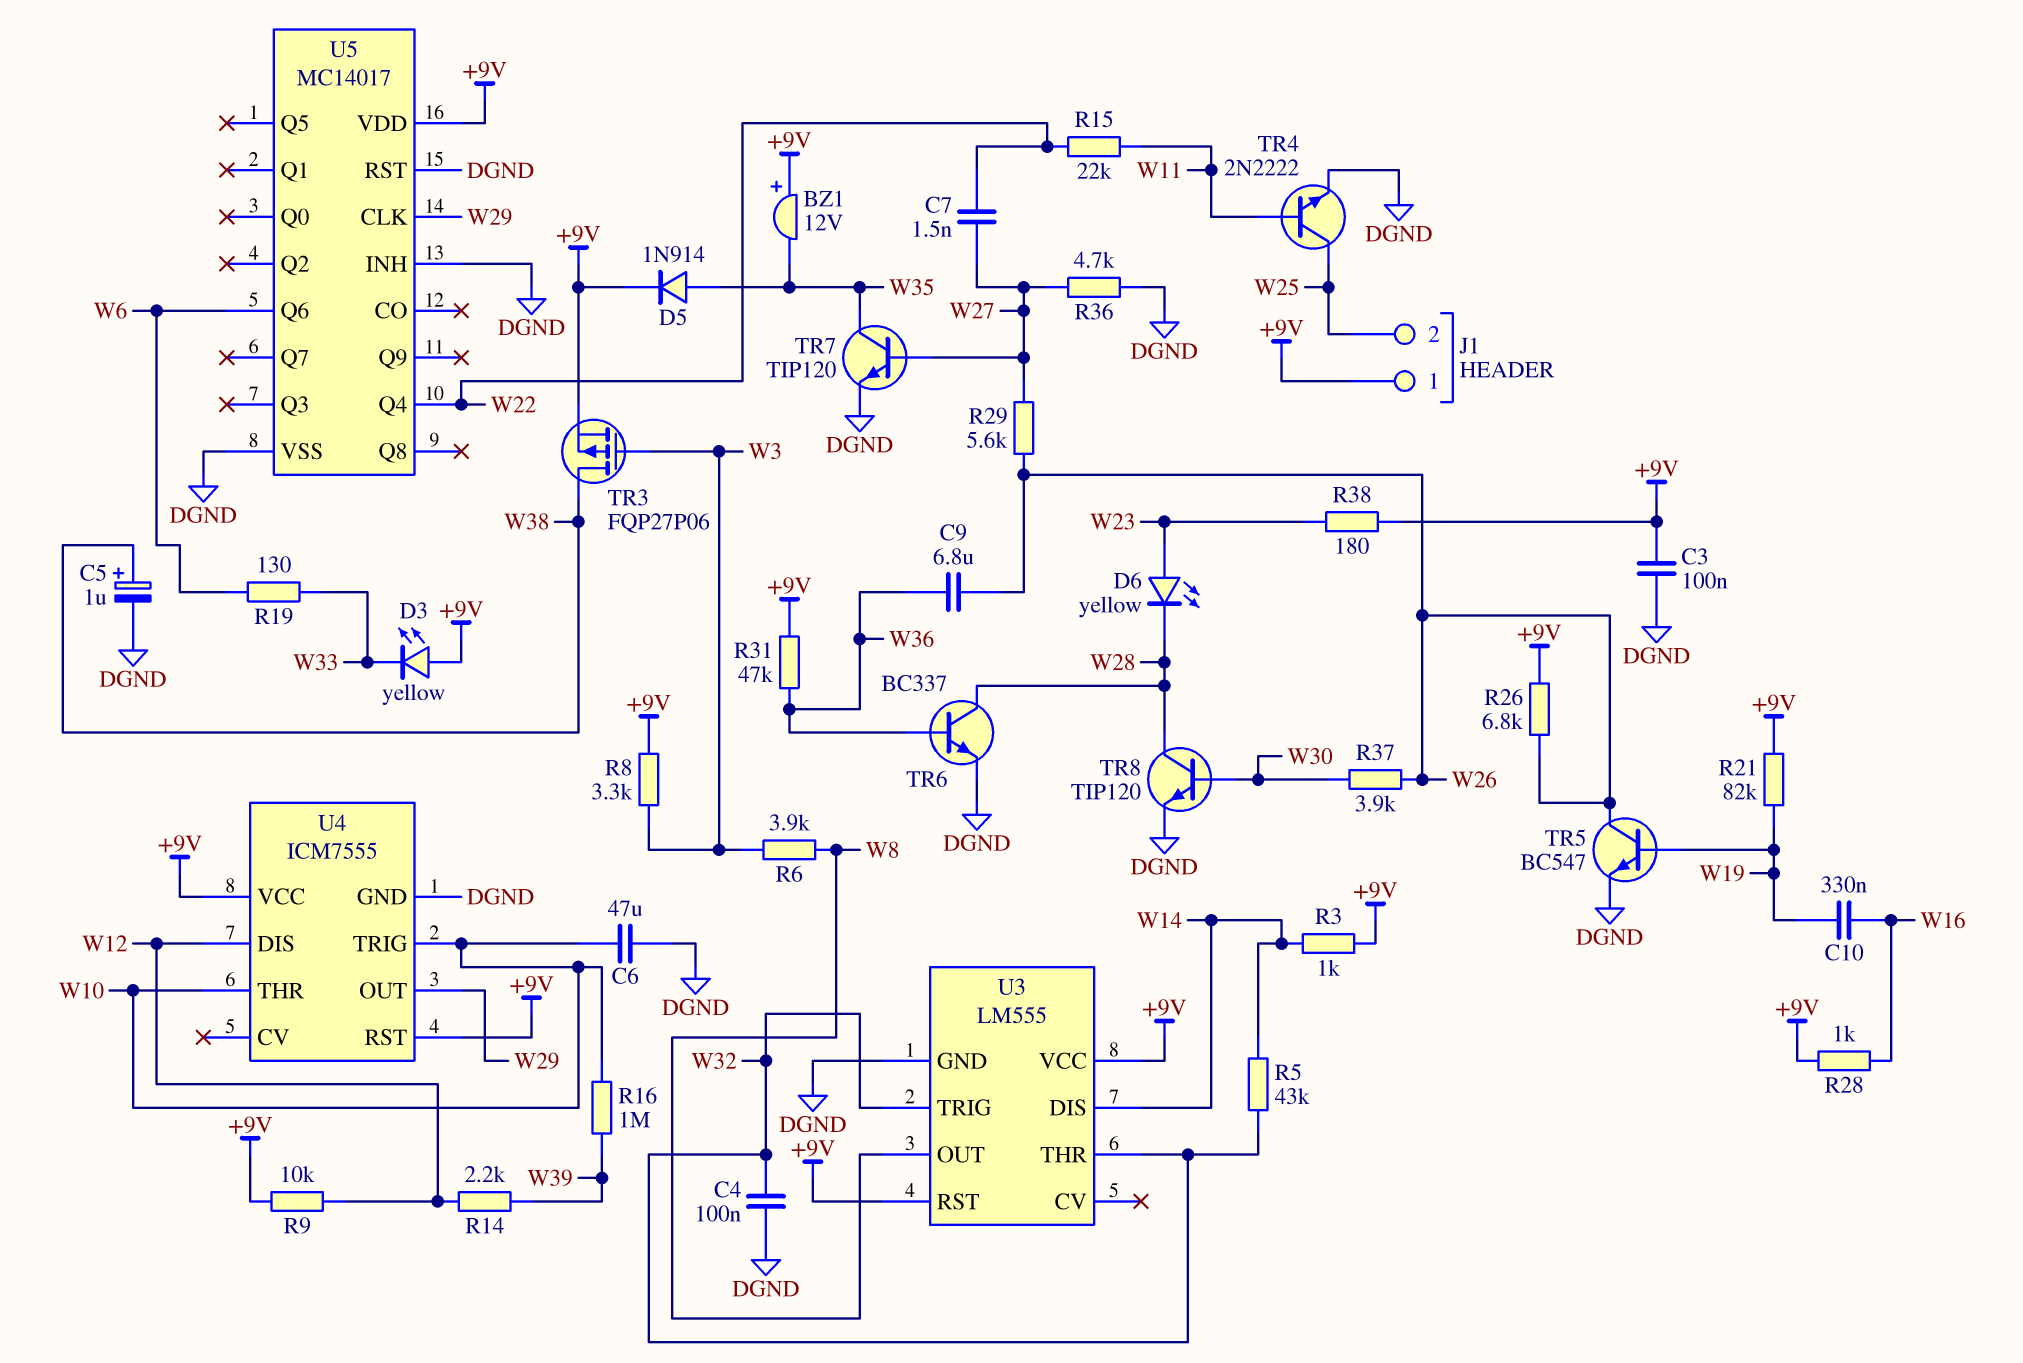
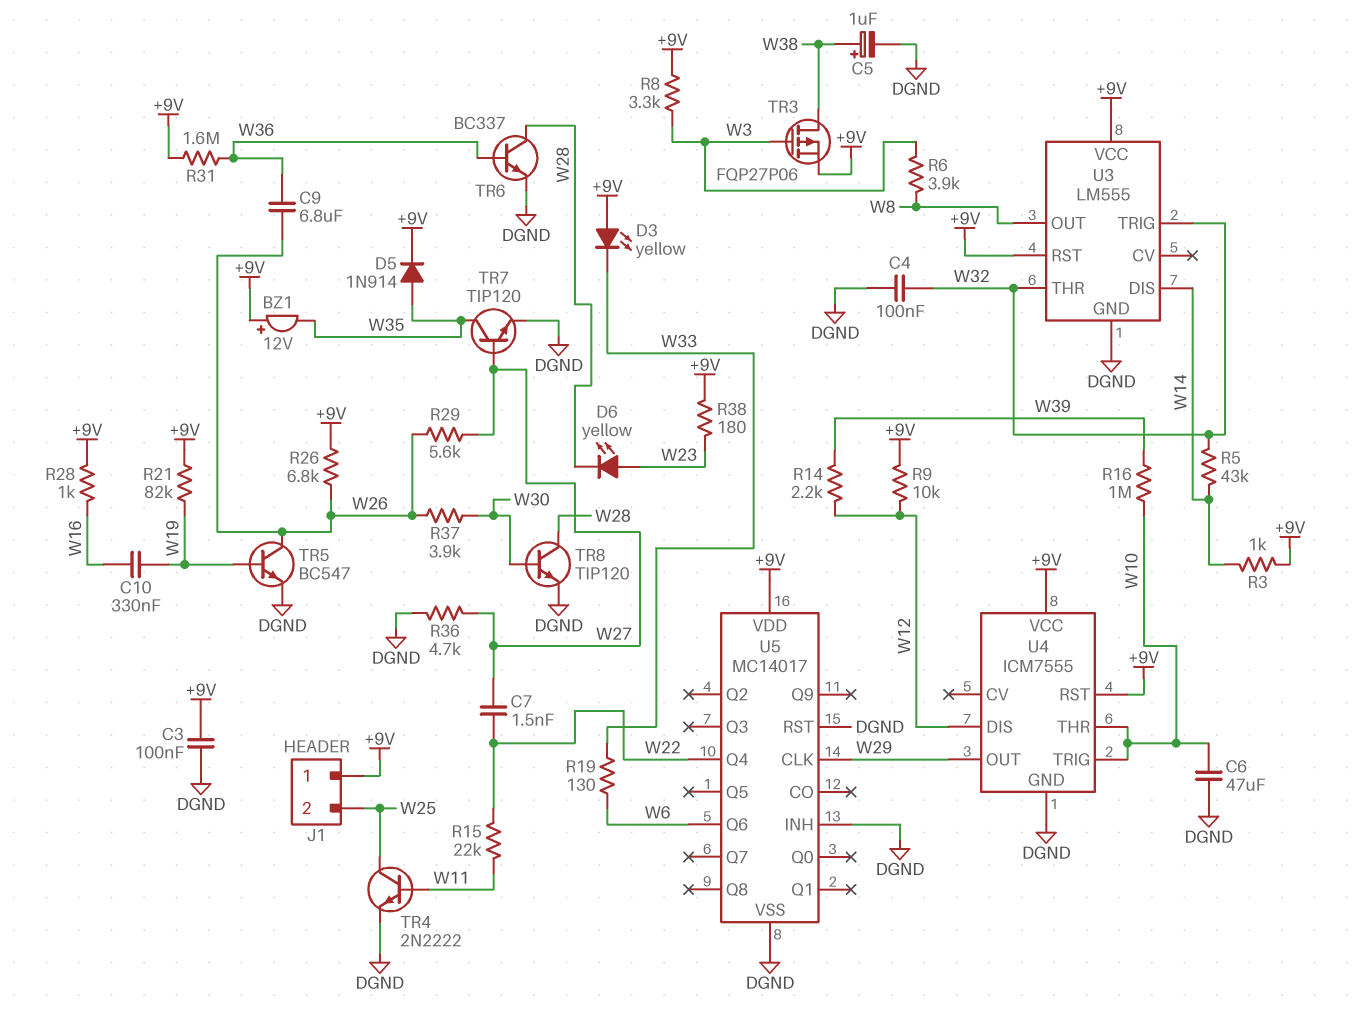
R31: 47k (+9V, W36) -> 1.6M (+9V, W36)

